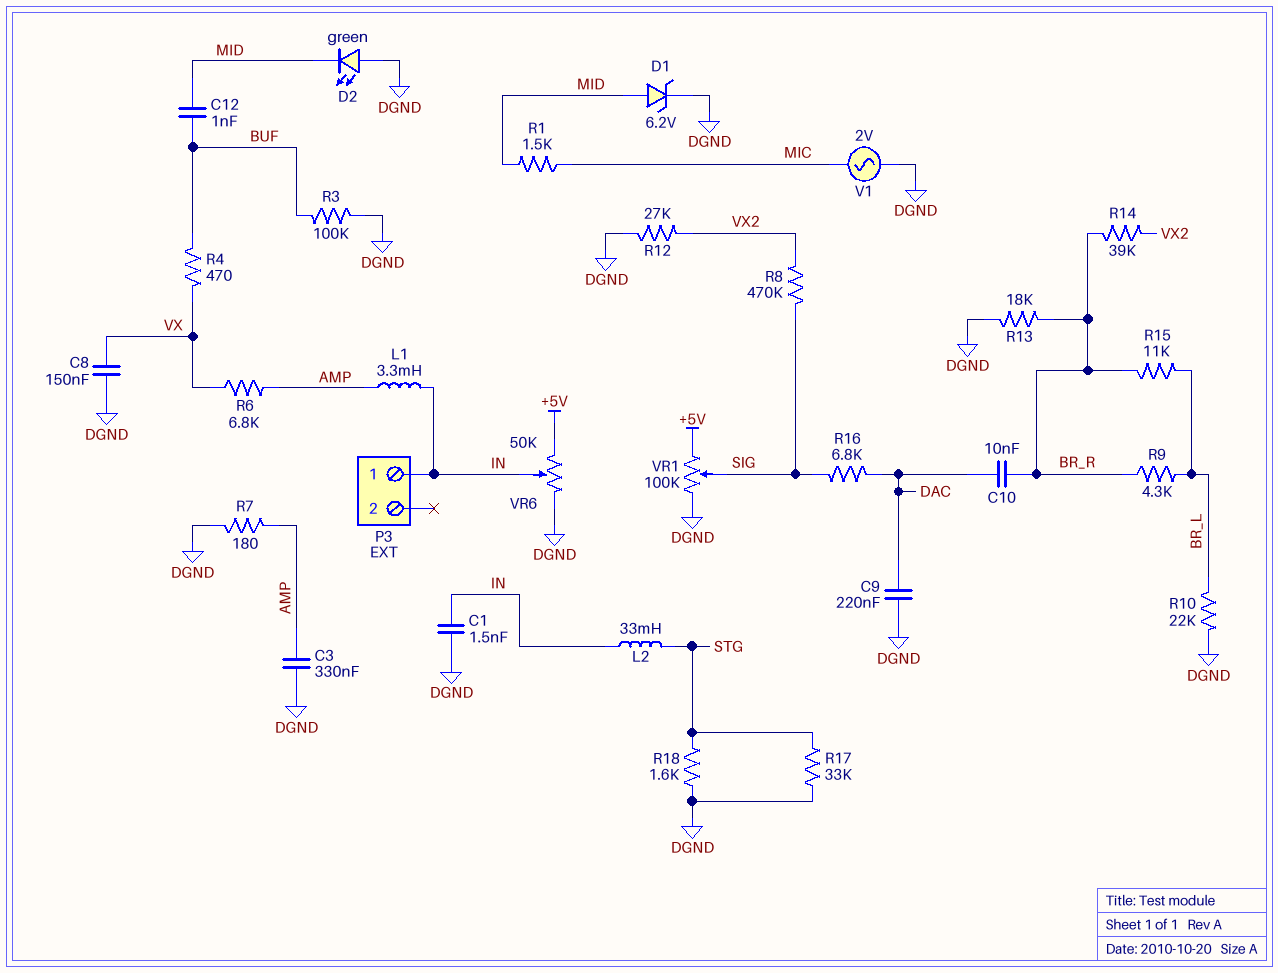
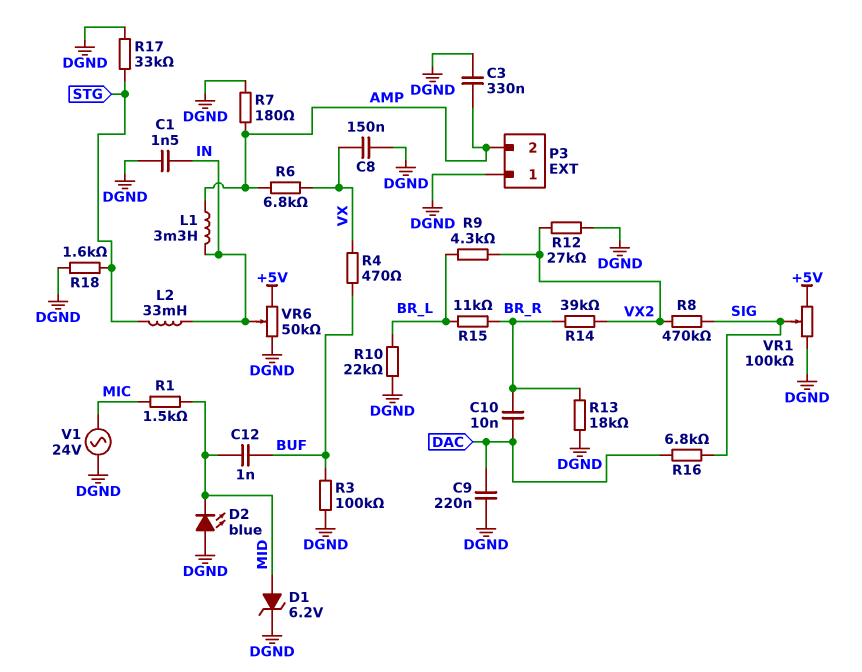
D2: LED green (A DGND, K MID) -> LED blue (A DGND, K MID)
P3 pin 1: IN -> DGND
P3 pin 2: none -> AMP
R9: 4.3k (BR_L, BR_R) -> 4.3k (BR_L, VX2)
V1: AC 2V (DGND, MIC) -> AC 24V (DGND, MIC)

